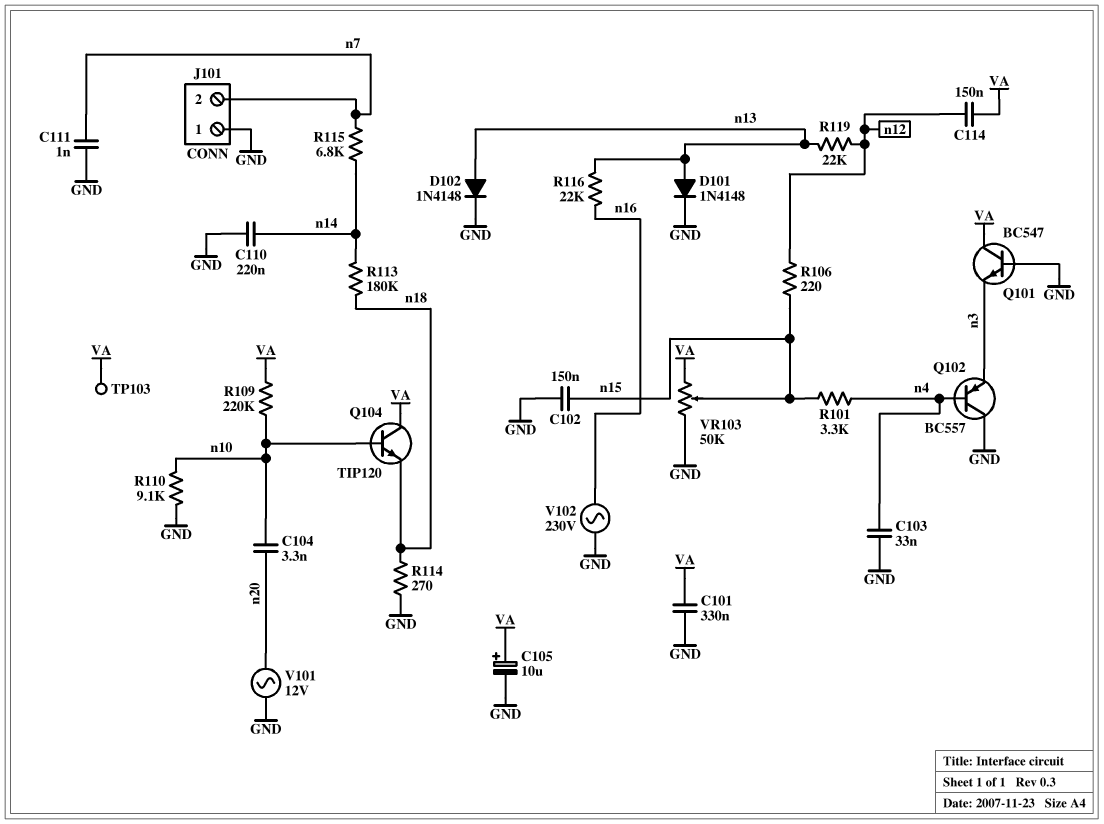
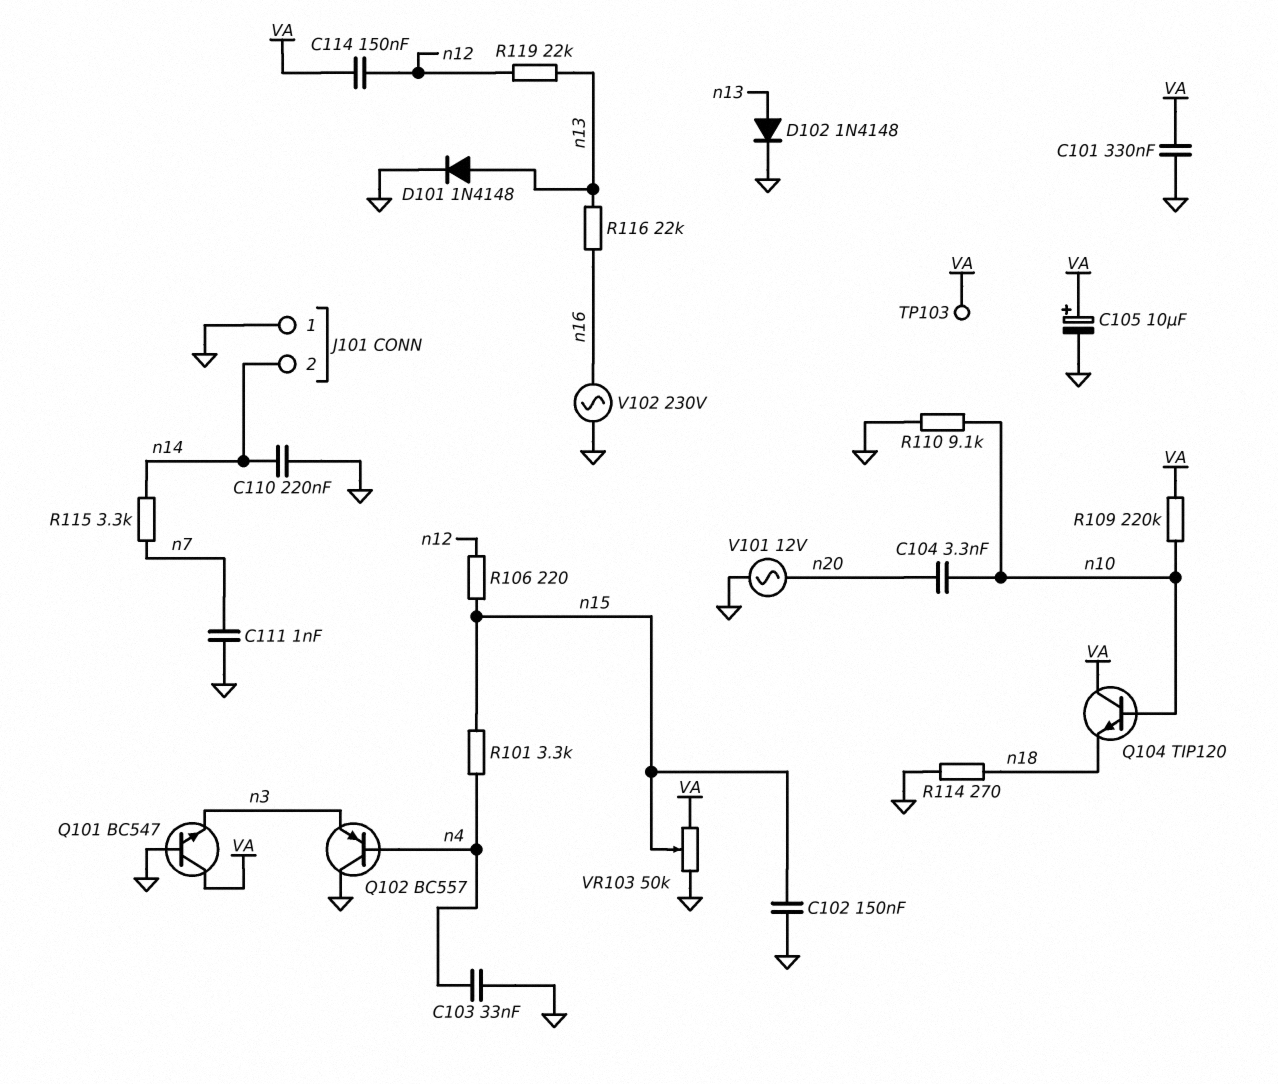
J101 pin 2: n7 -> n14
R113: 180k (n14, n18) -> none
R115: 6.8k (n7, n14) -> 3.3k (n7, n14)

